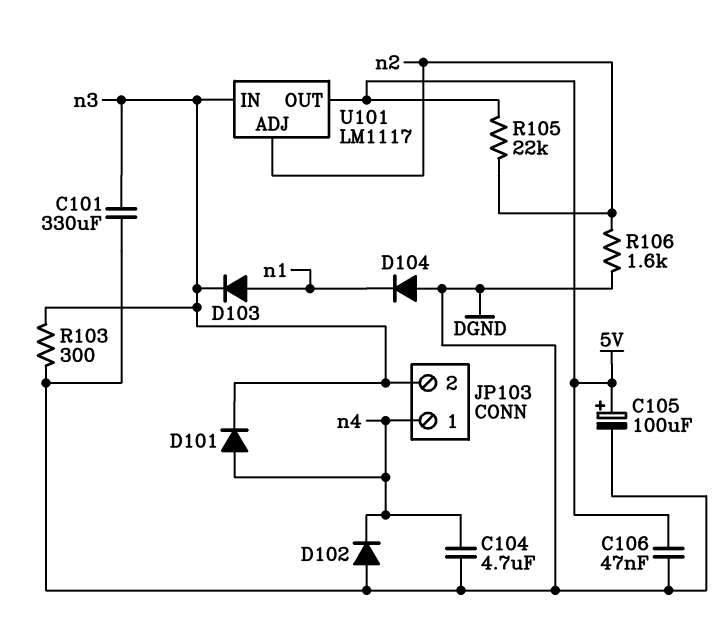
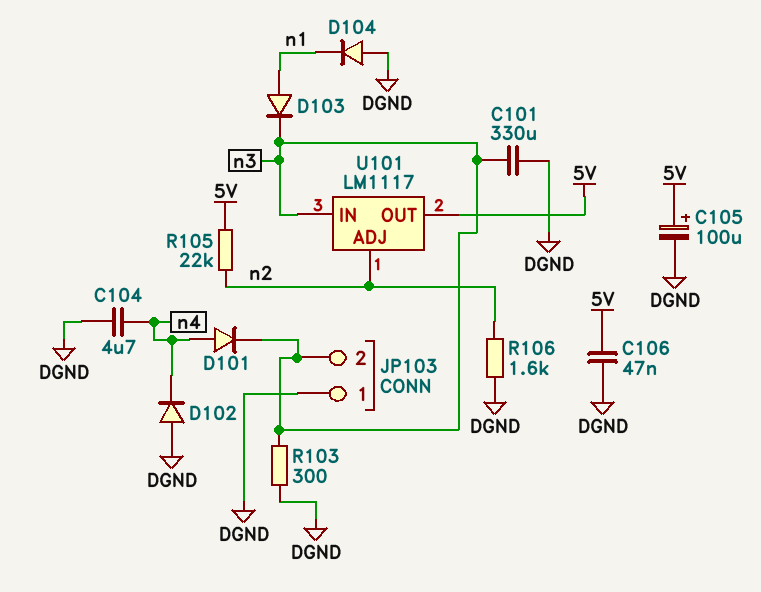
JP103 pin 1: n4 -> DGND

